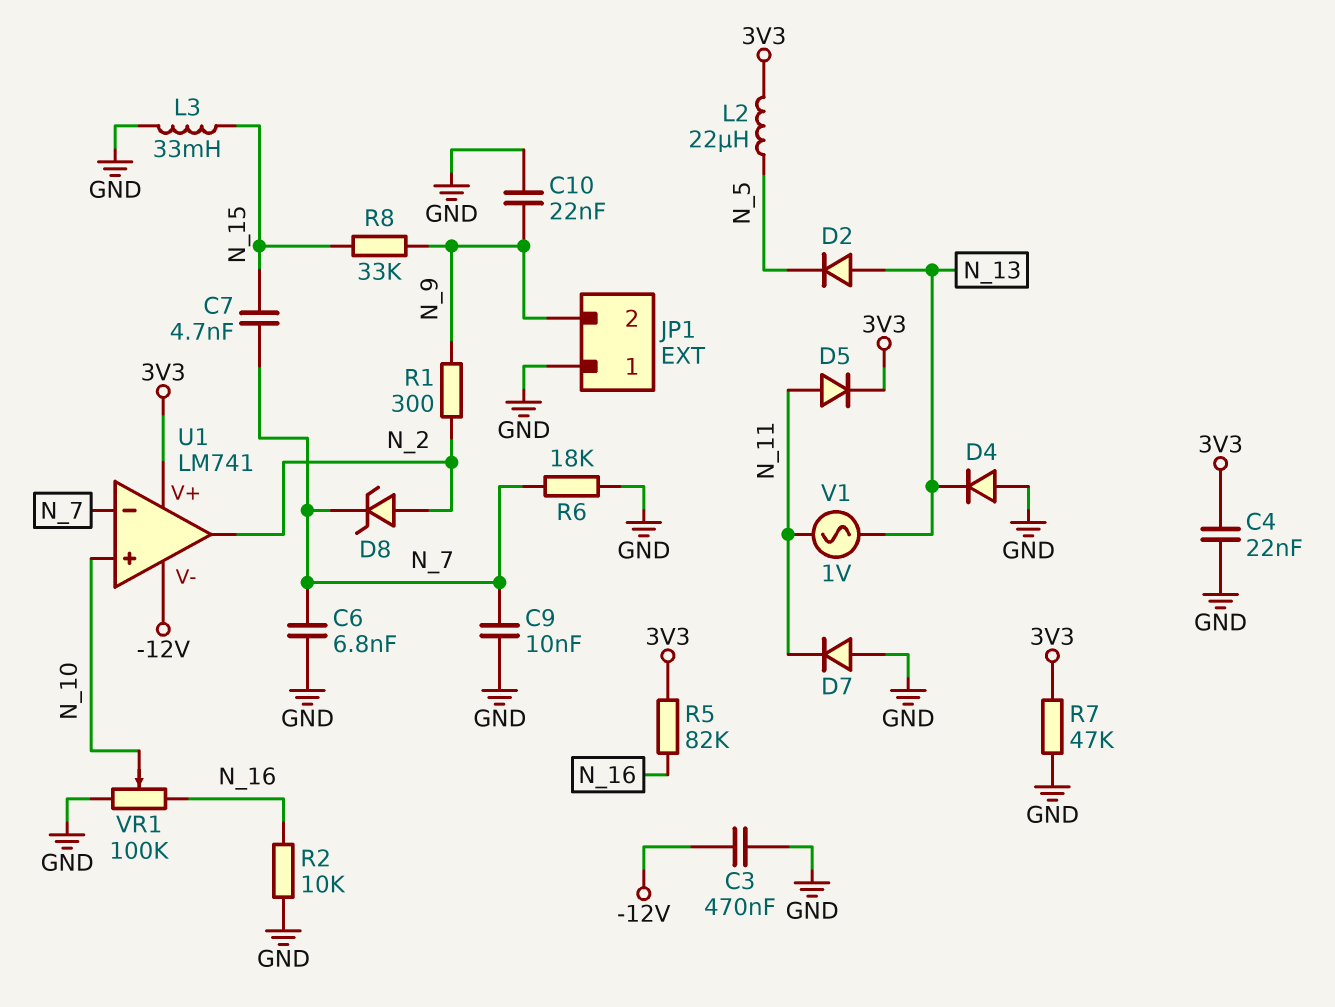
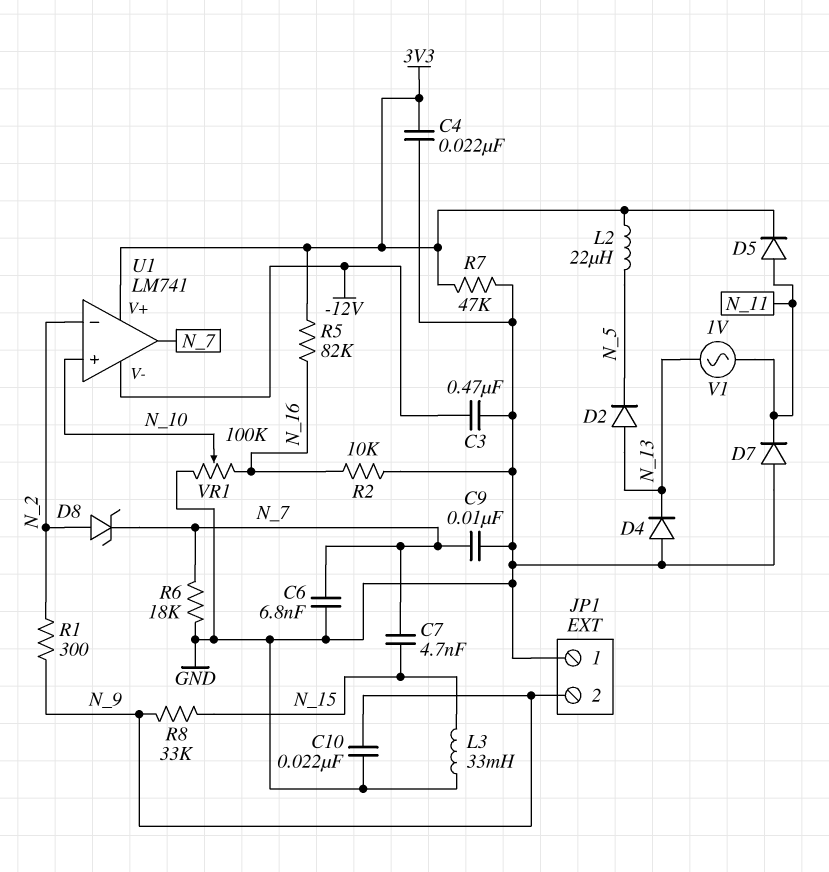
U1 pin in-: N_7 -> N_2
U1 pin out: N_2 -> N_7

